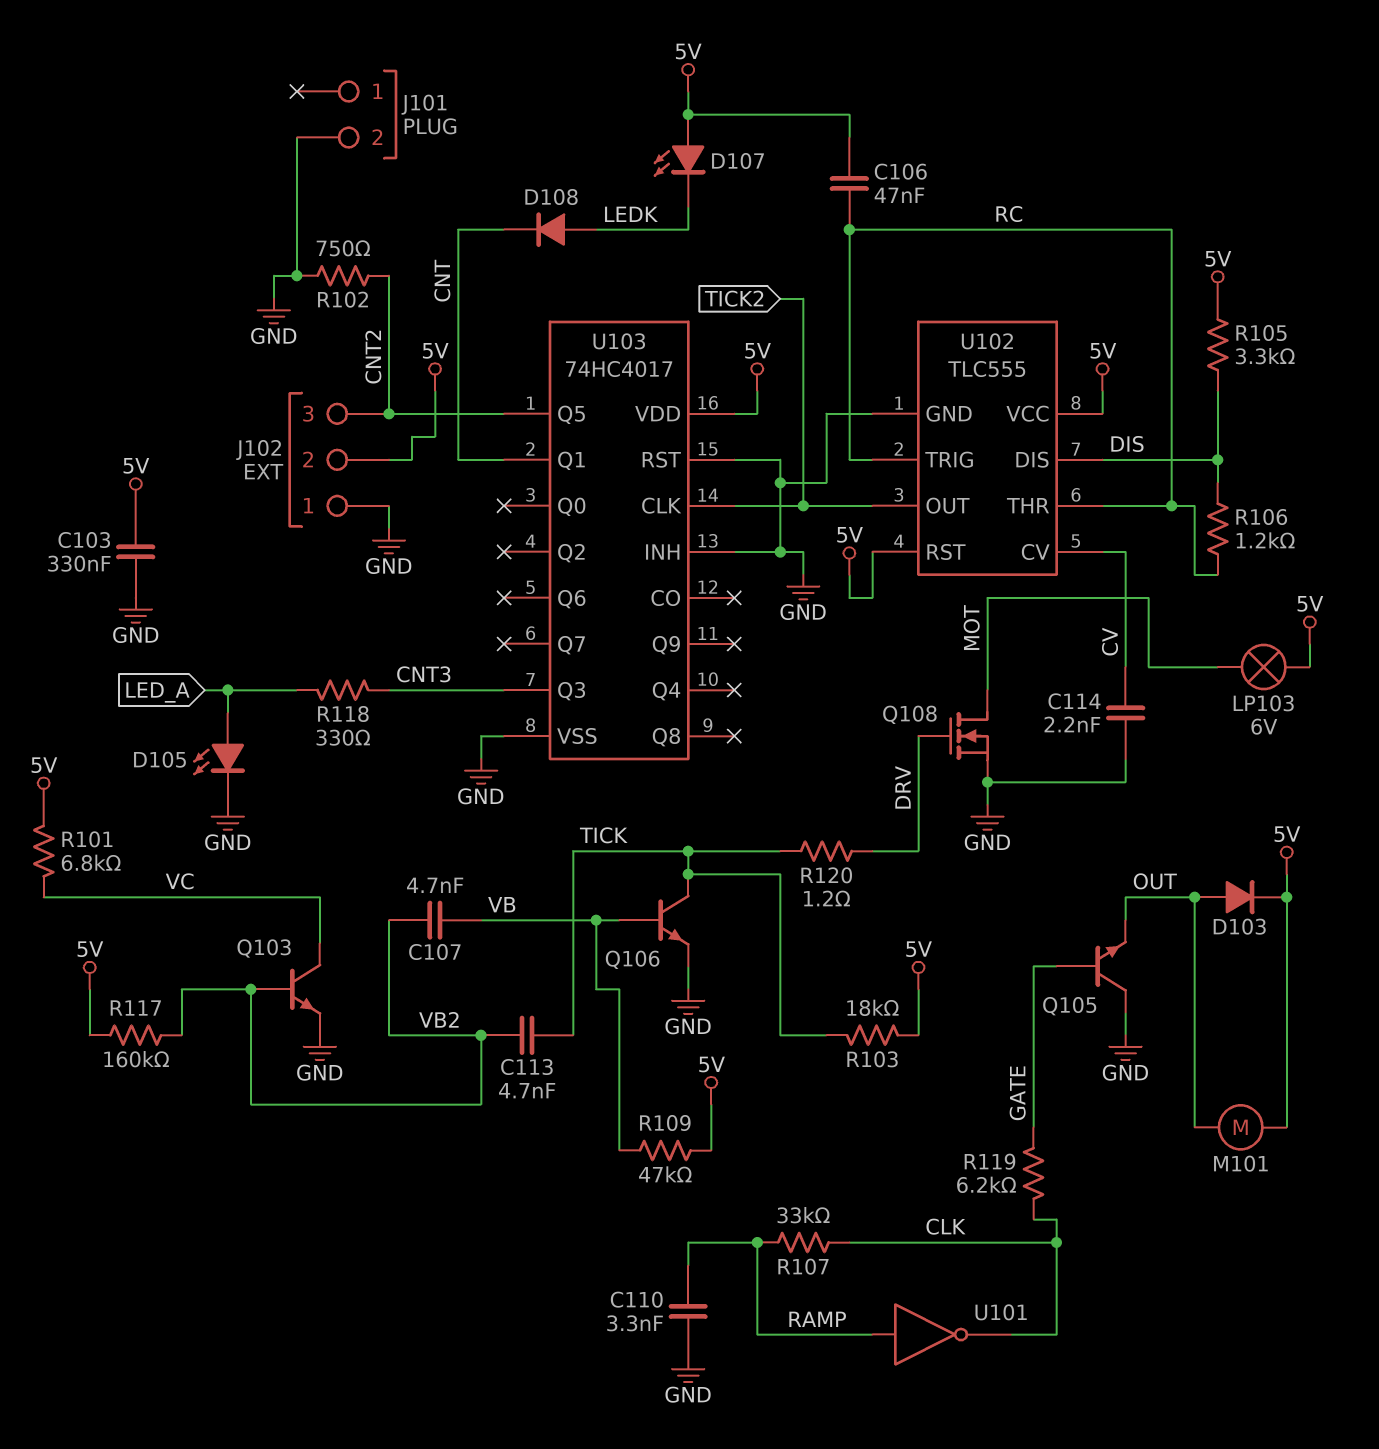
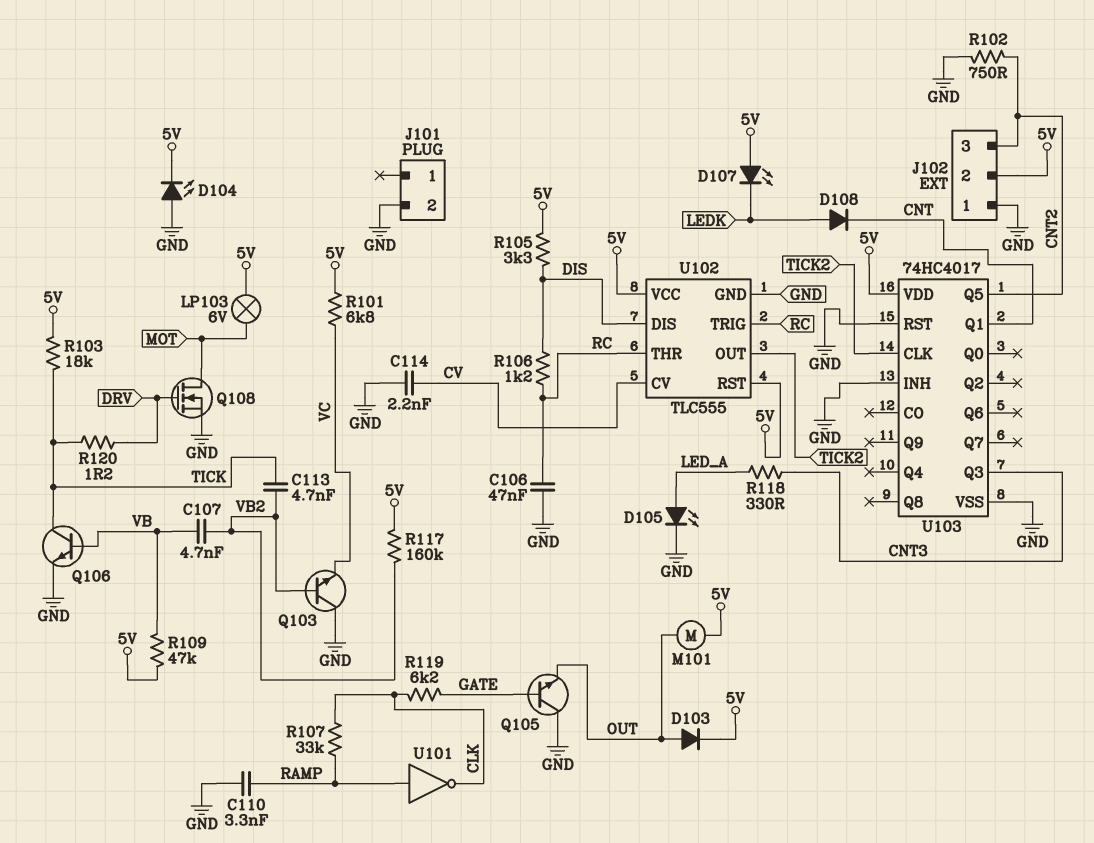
C103: 330nF (5V, GND) -> none
C106: 47nF (5V, RC) -> 47nF (GND, RC)
D104: none -> LED (A GND, K 5V)
Q103: NPN (B VB2, C VC, E GND) -> NPN (B VB2, C GND, E VC)

